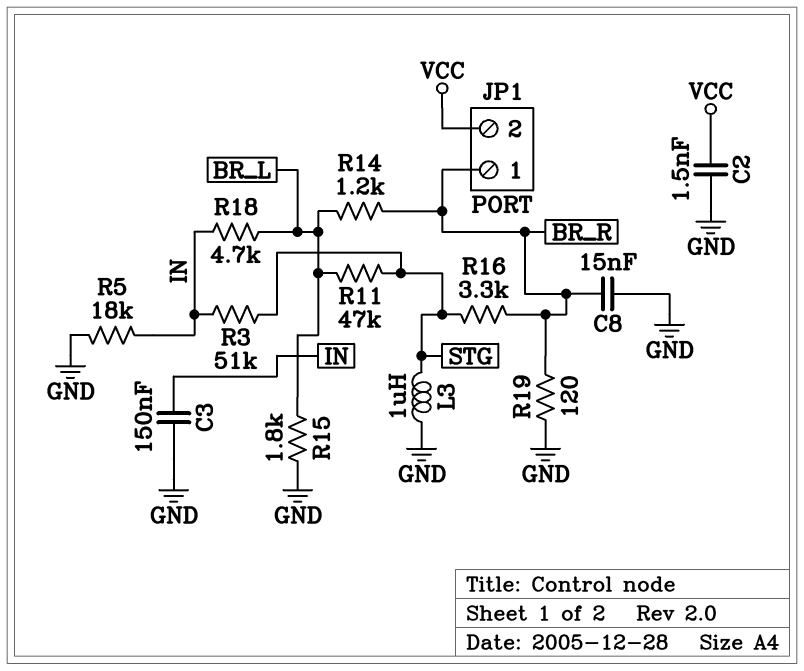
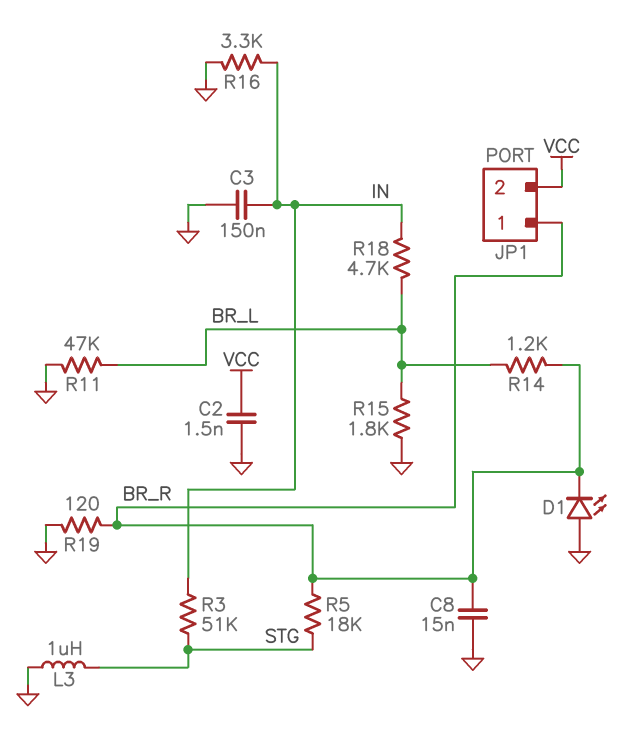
D1: none -> LED (A GND, K BR_R)
R5: 18k (GND, IN) -> 18k (BR_R, STG)
R11: 47k (BR_L, STG) -> 47k (BR_L, GND)
R16: 3.3k (BR_R, STG) -> 3.3k (GND, IN)

